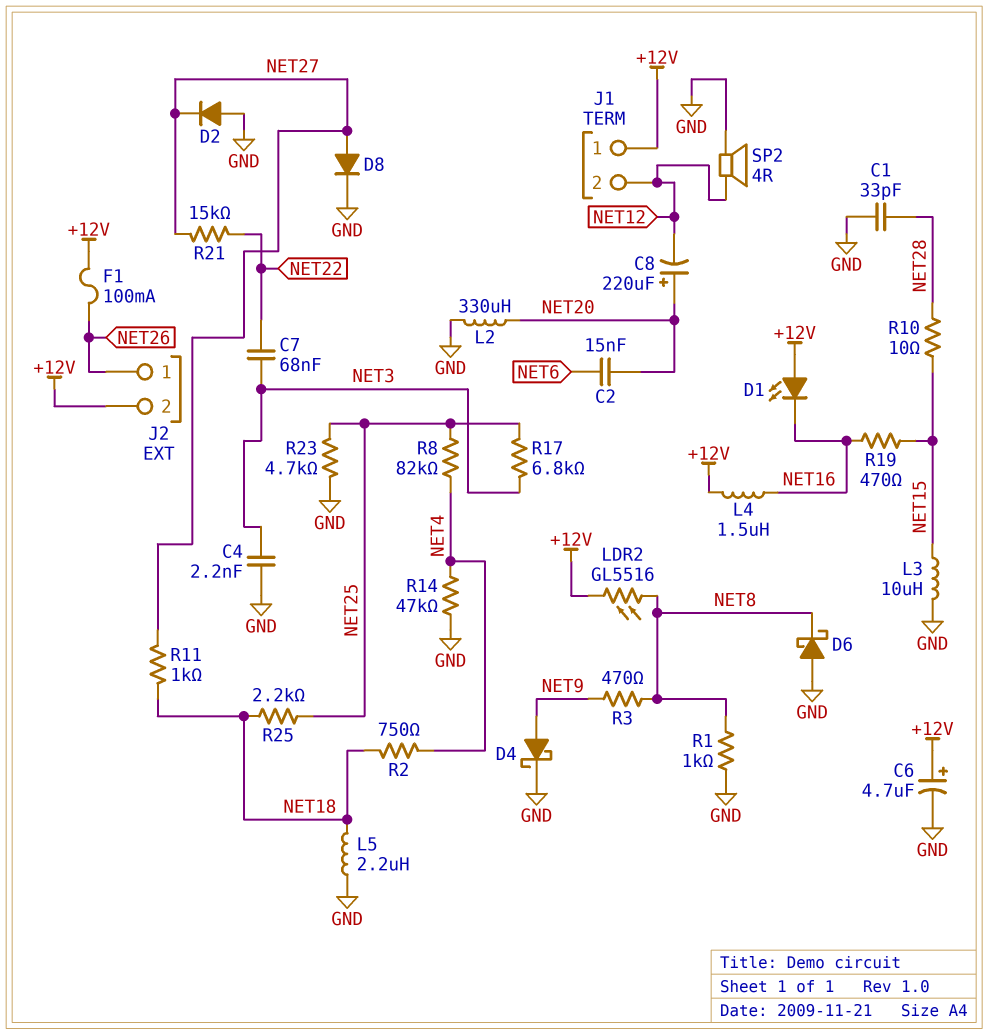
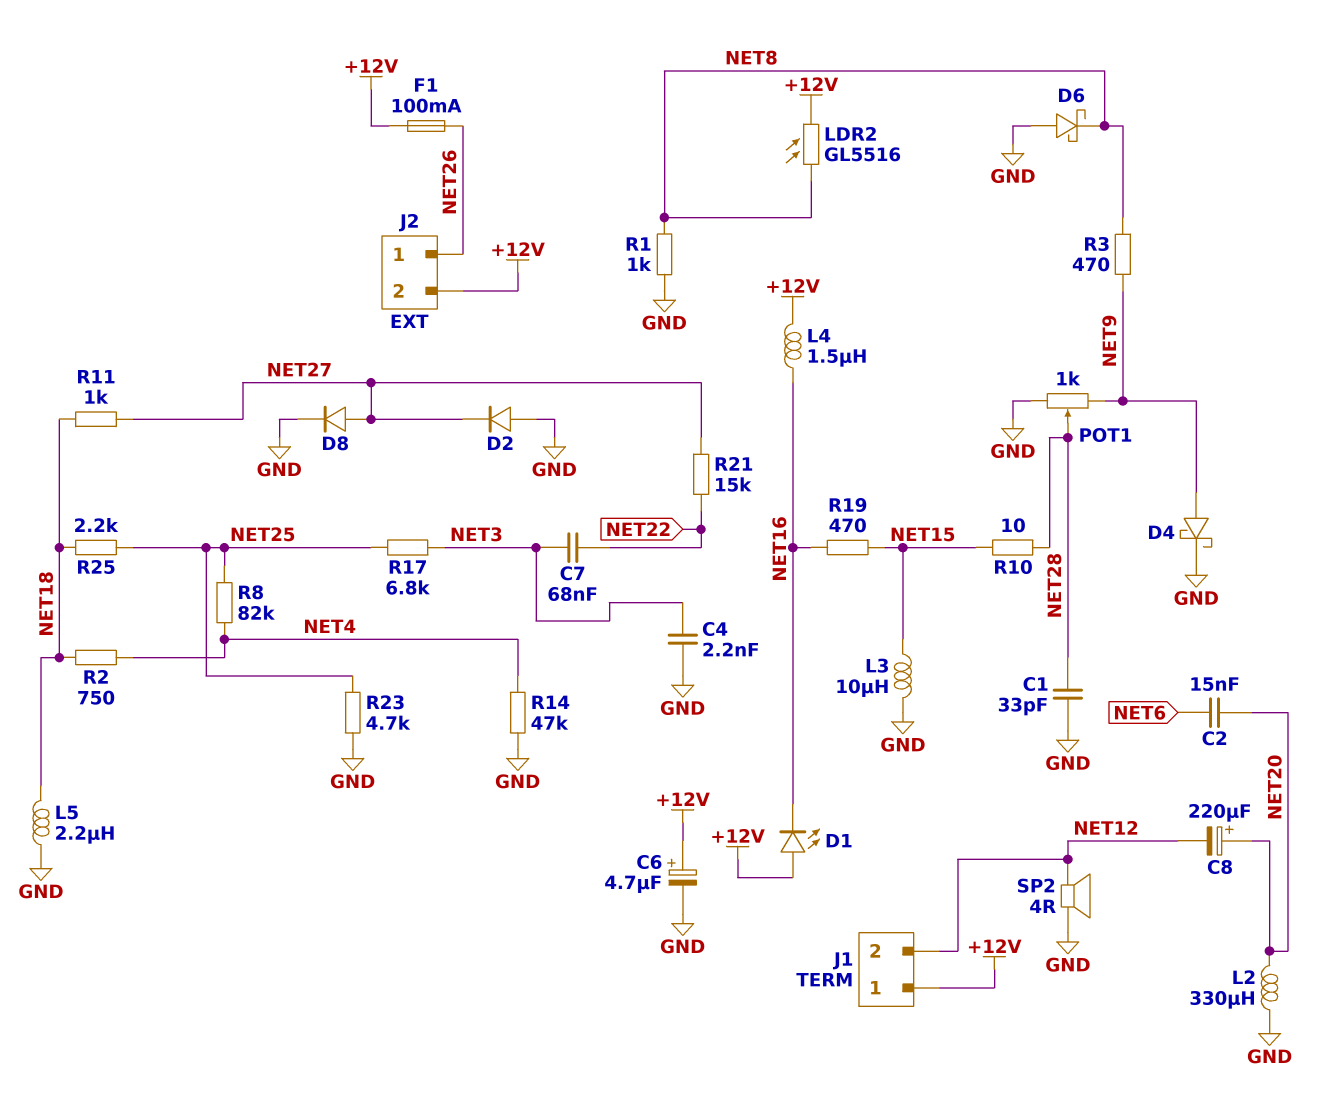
POT1: none -> 1k (GND, NET9, wiper NET28)

